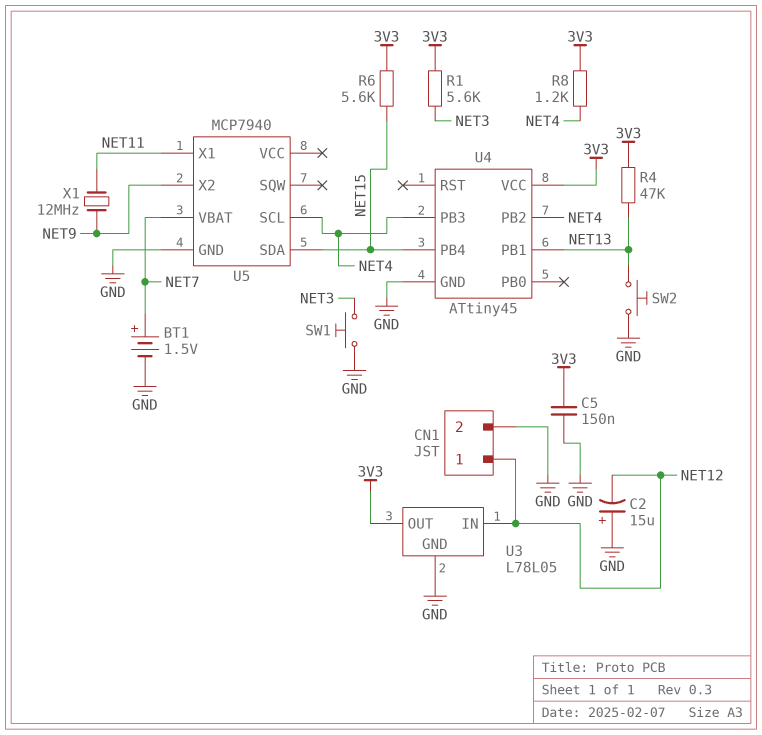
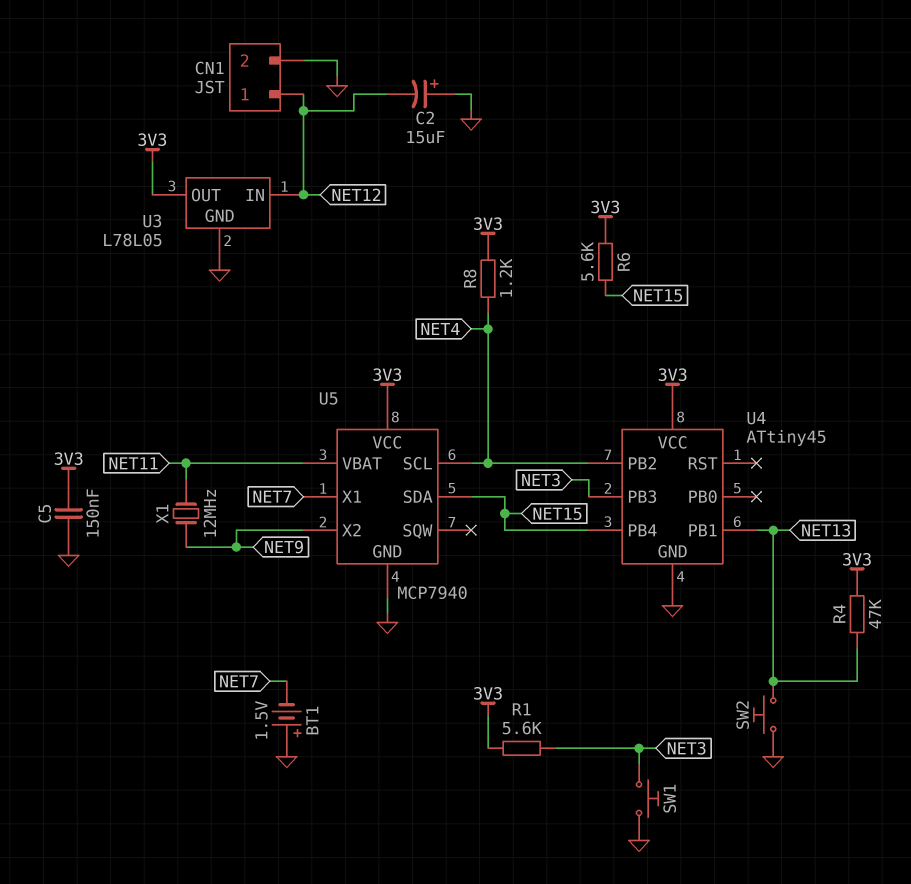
BT1: 1.5V (plus NET7, minus GND) -> 1.5V (plus GND, minus NET7)
U4 pin PB3: NET4 -> NET3
U5 pin VBAT: NET7 -> NET11
U5 pin VCC: none -> 3V3
U5 pin X1: NET11 -> NET7

